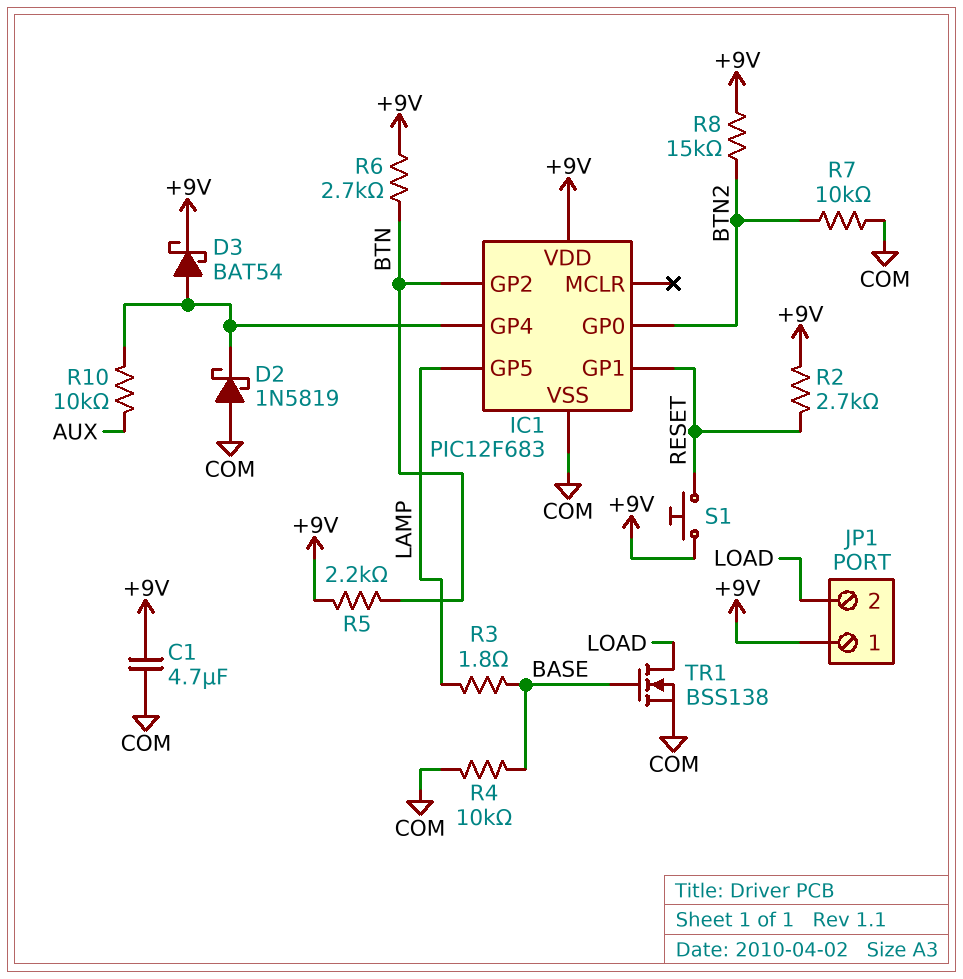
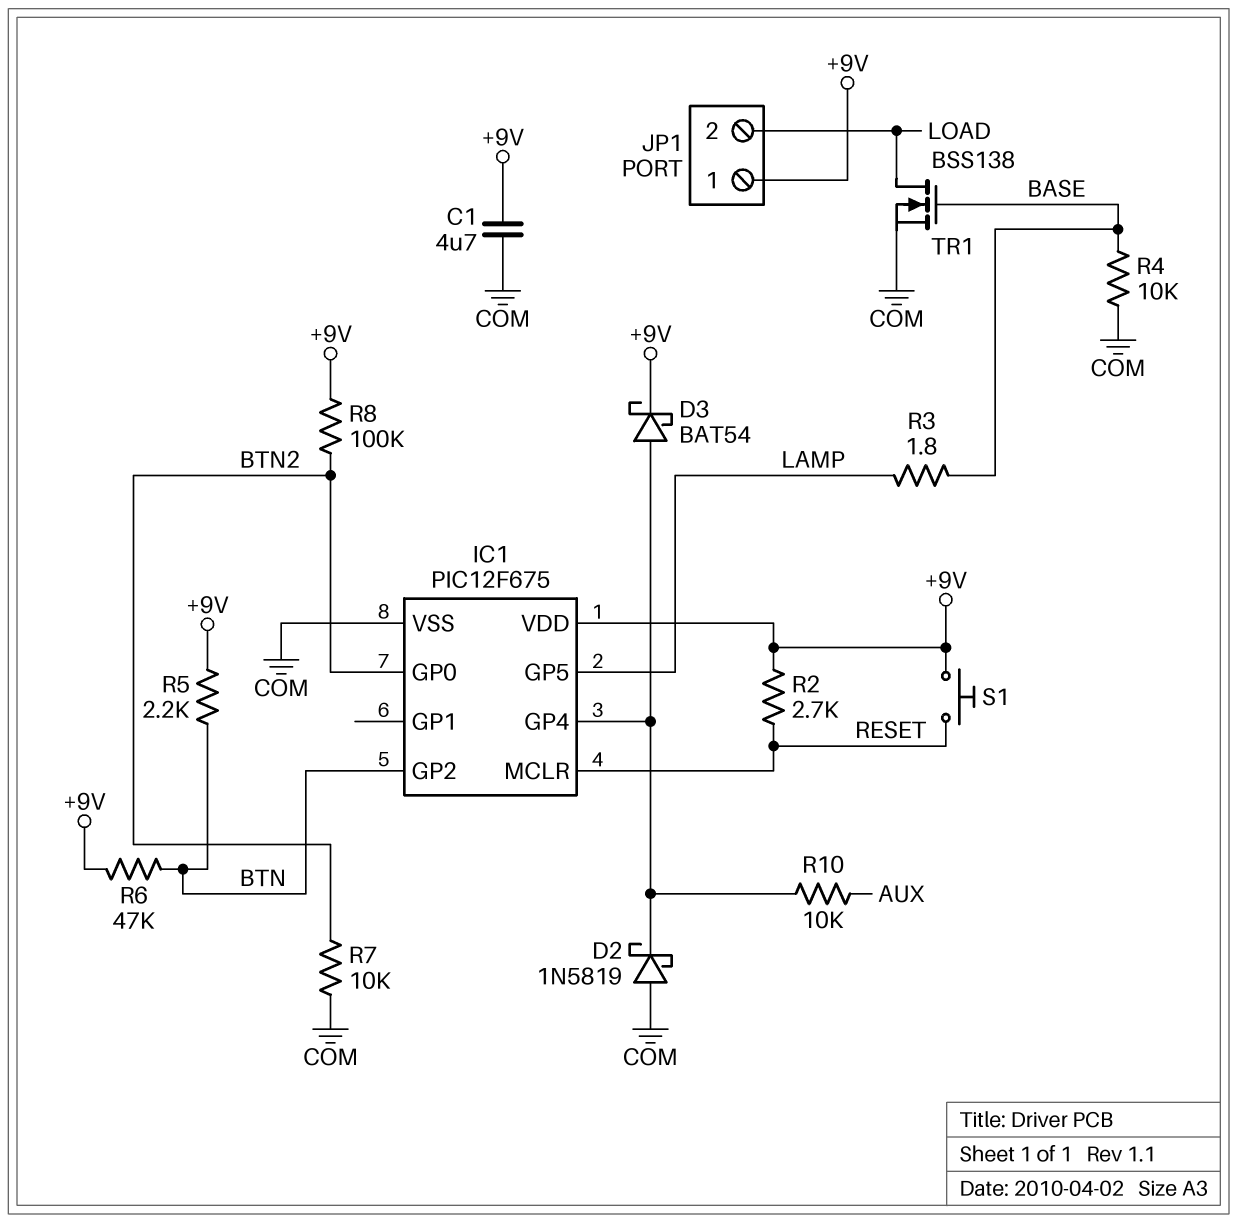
IC1: PIC12F683 -> PIC12F675
IC1 pin GP1: RESET -> none
IC1 pin MCLR: none -> RESET
R6: 2.7k (+9V, BTN) -> 47k (+9V, BTN)
R8: 15k (+9V, BTN2) -> 100k (+9V, BTN2)

